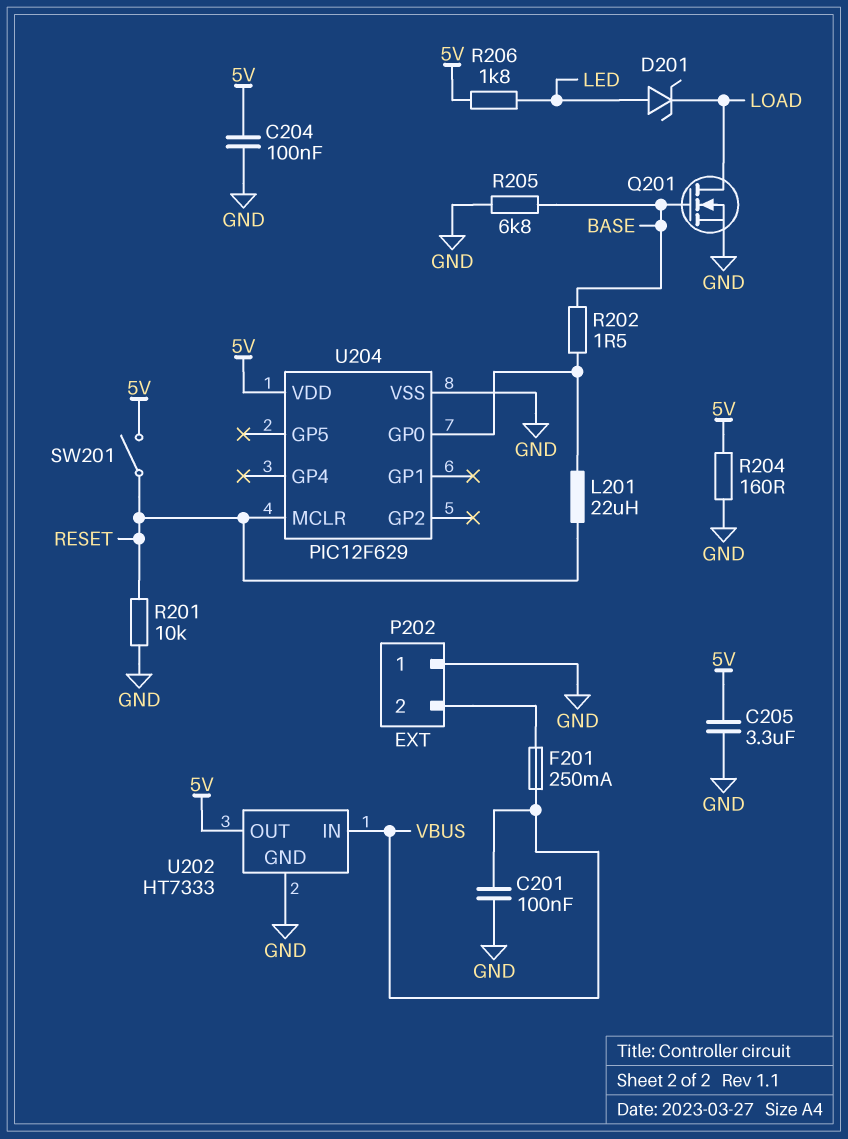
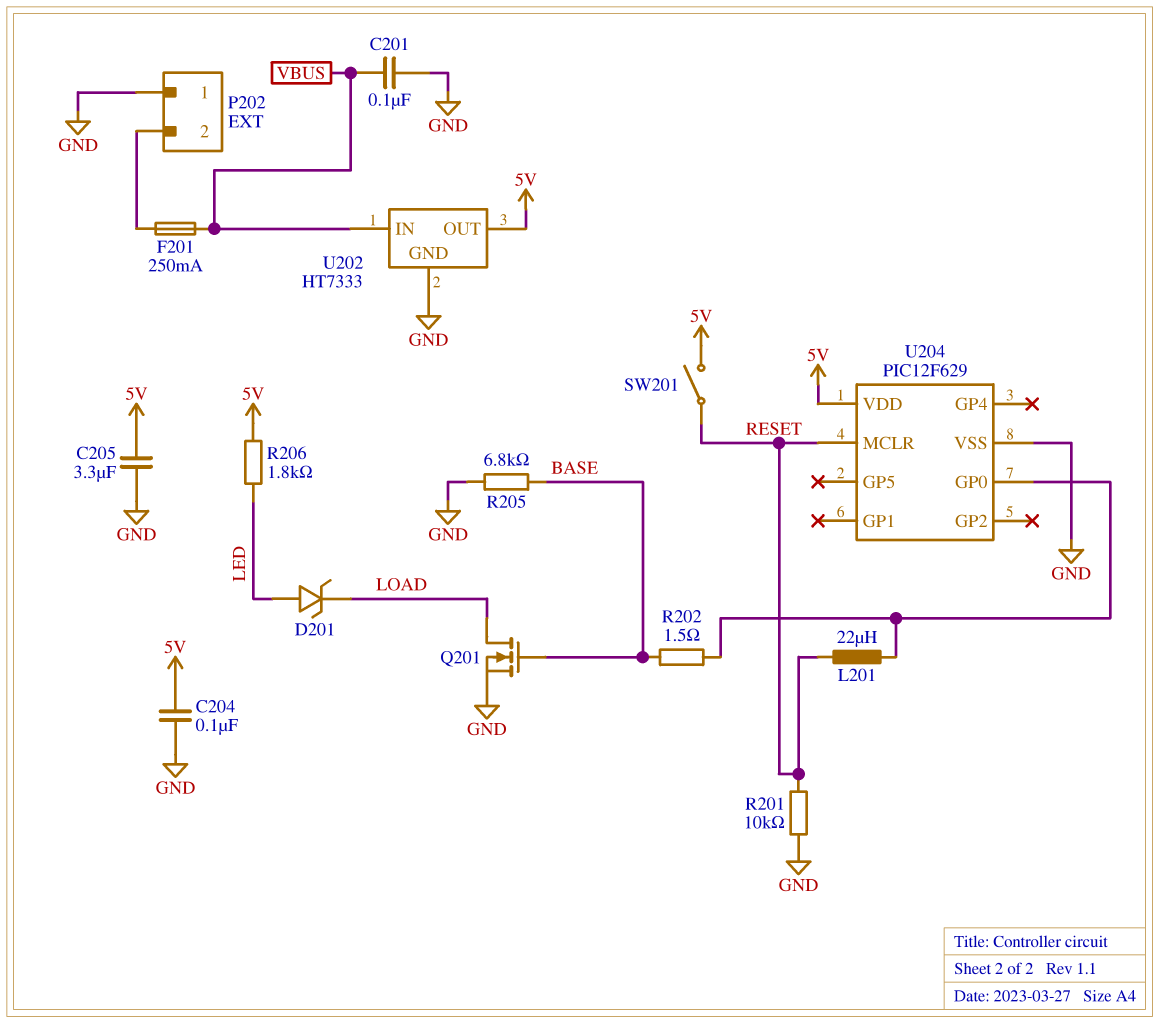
R204: 160 (5V, GND) -> none

